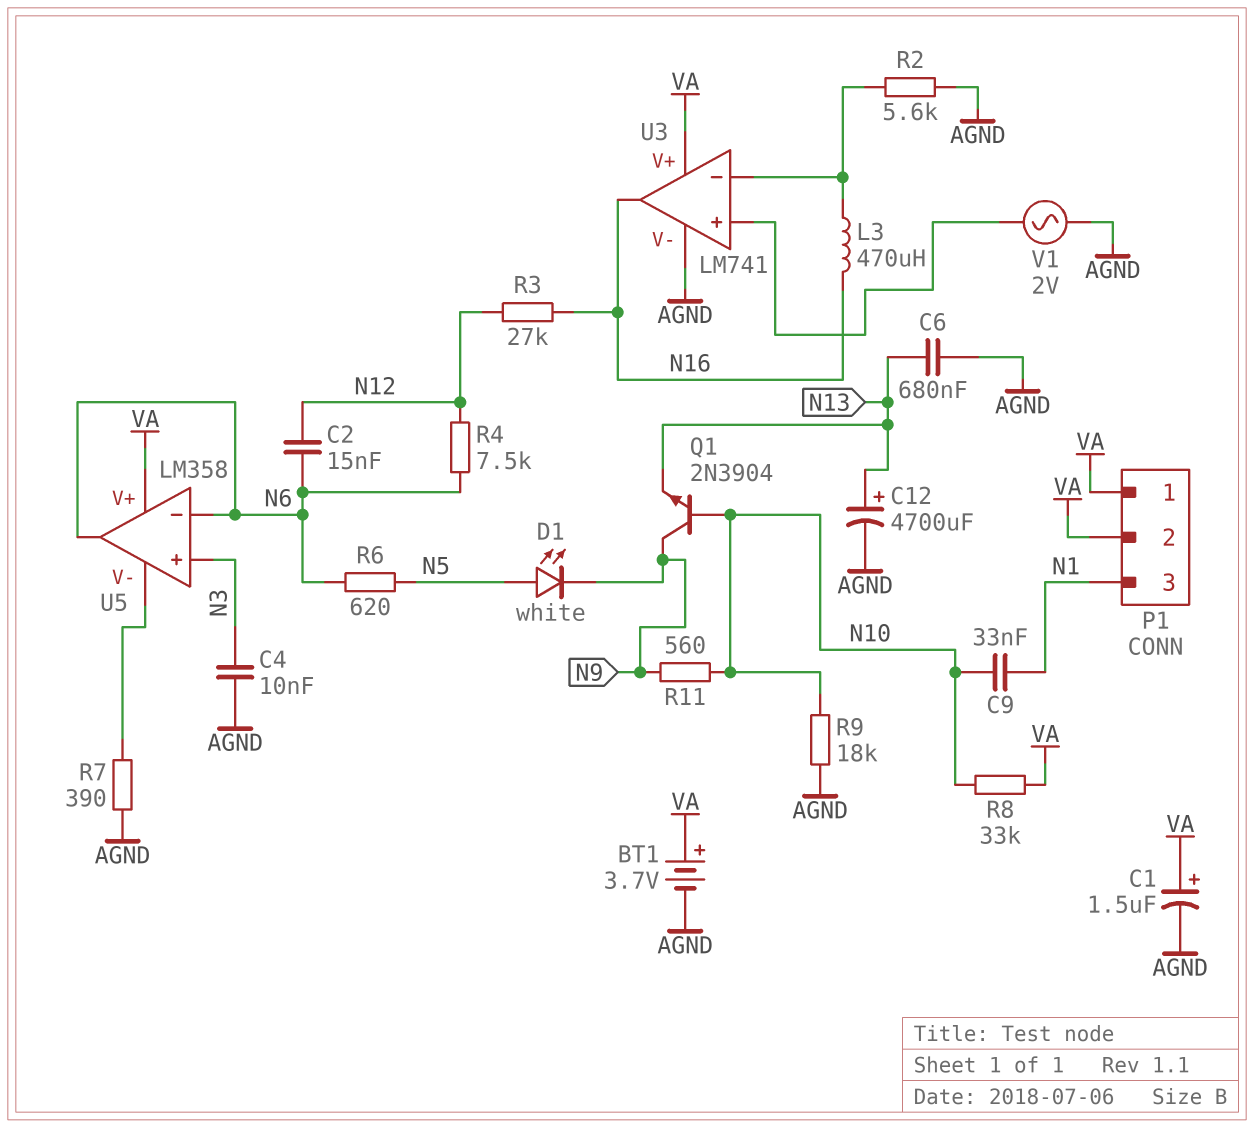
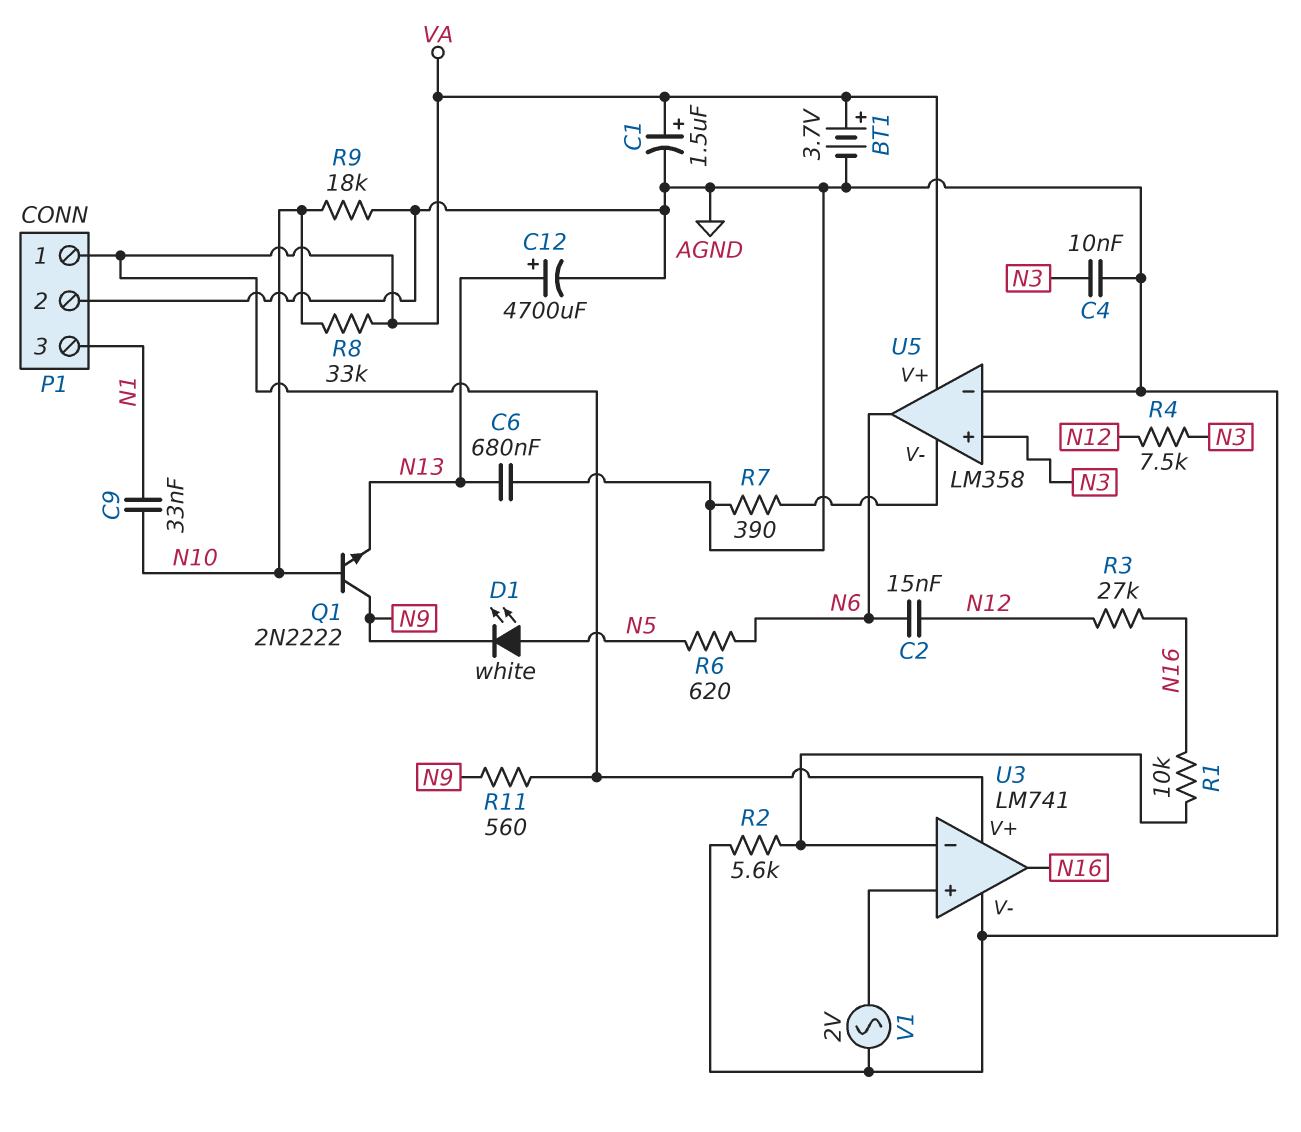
L3: 470uH (N16, U3/in-) -> none
P1 pin 2: VA -> AGND
Q1: NPN 2N3904 (B N10, C N9, E N13) -> NPN 2N2222 (B N10, C N9, E N13)
R1: none -> 10k (N16, U3/in-)
R4: 7.5k (N6, N12) -> 7.5k (N3, N12)
R11: 560 (N9, N10) -> 560 (N9, VA)
U5 pin in-: N6 -> AGND

